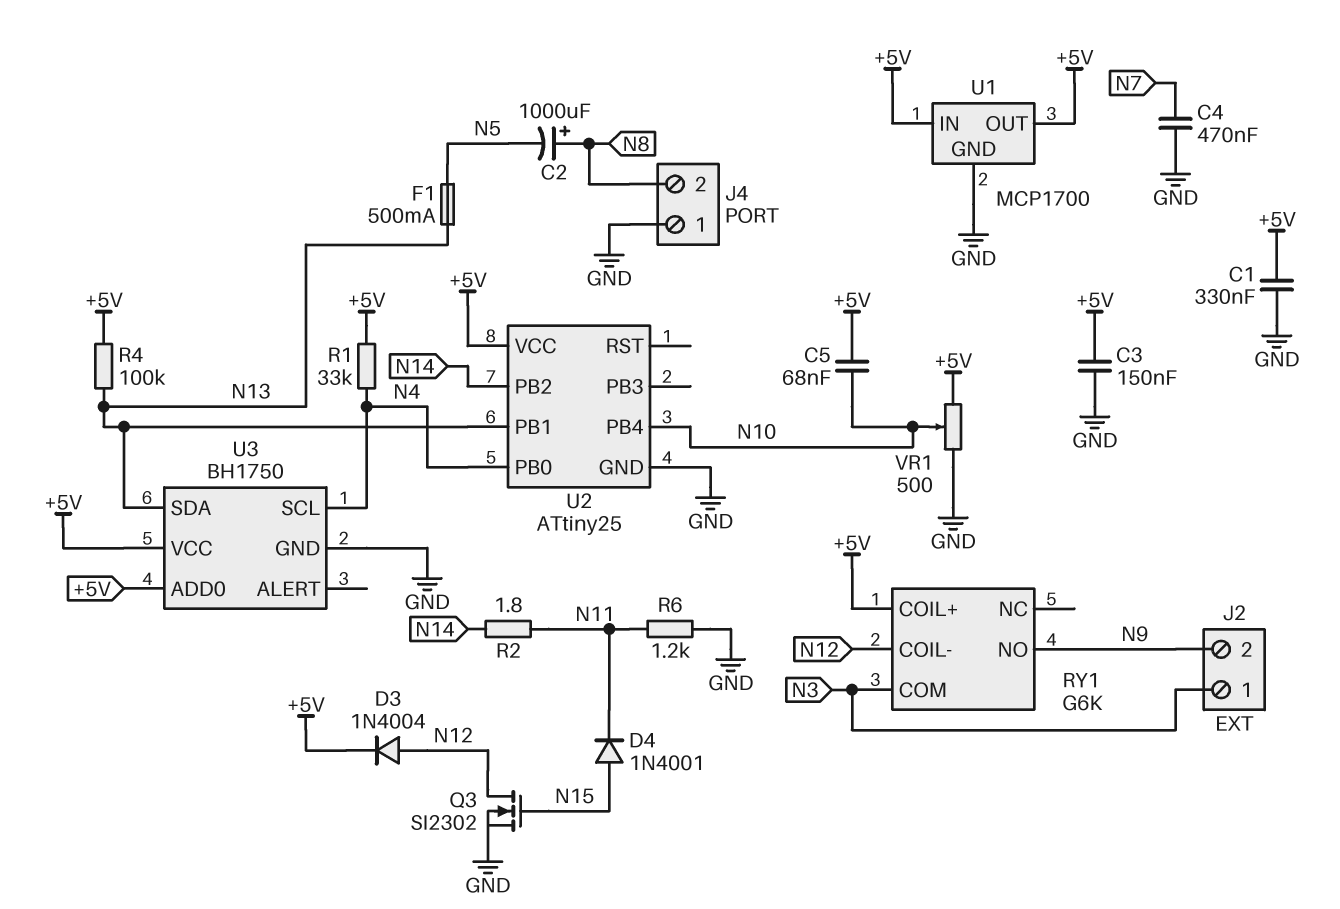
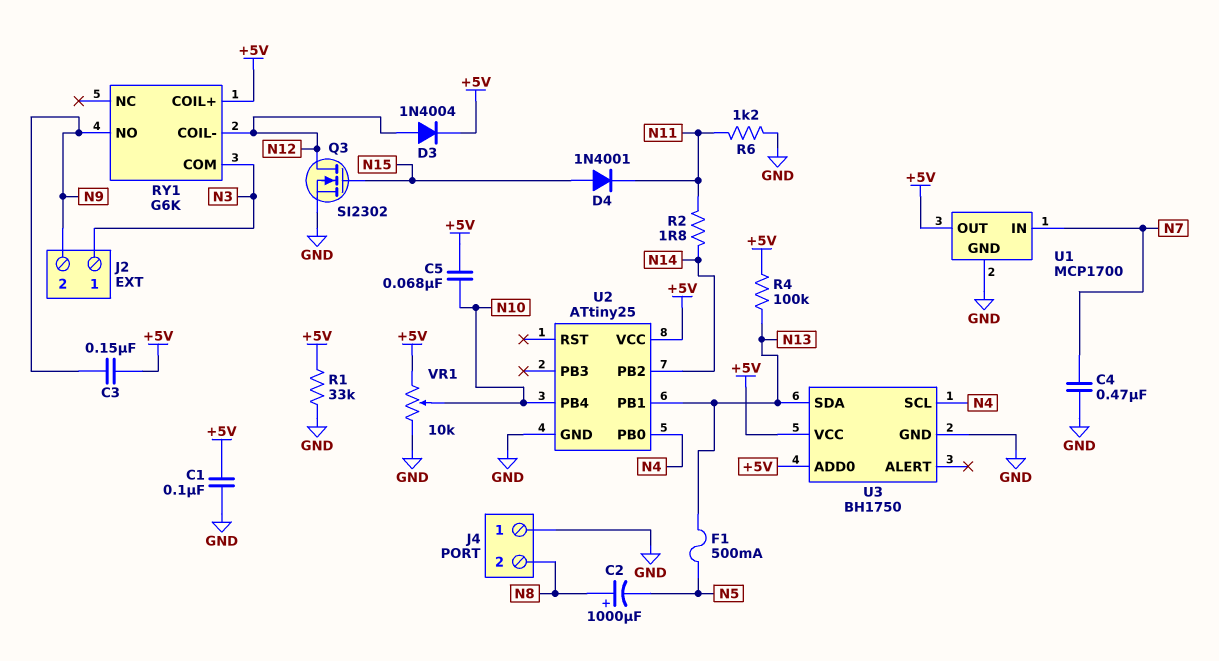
C1: 330nF (+5V, GND) -> 100nF (+5V, GND)
C3: 150nF (+5V, GND) -> 150nF (+5V, N9)
R1: 33k (+5V, N4) -> 33k (+5V, GND)
U1 pin IN: +5V -> N7
VR1: 500 (+5V, GND, wiper N10) -> 10k (+5V, GND, wiper N10)

